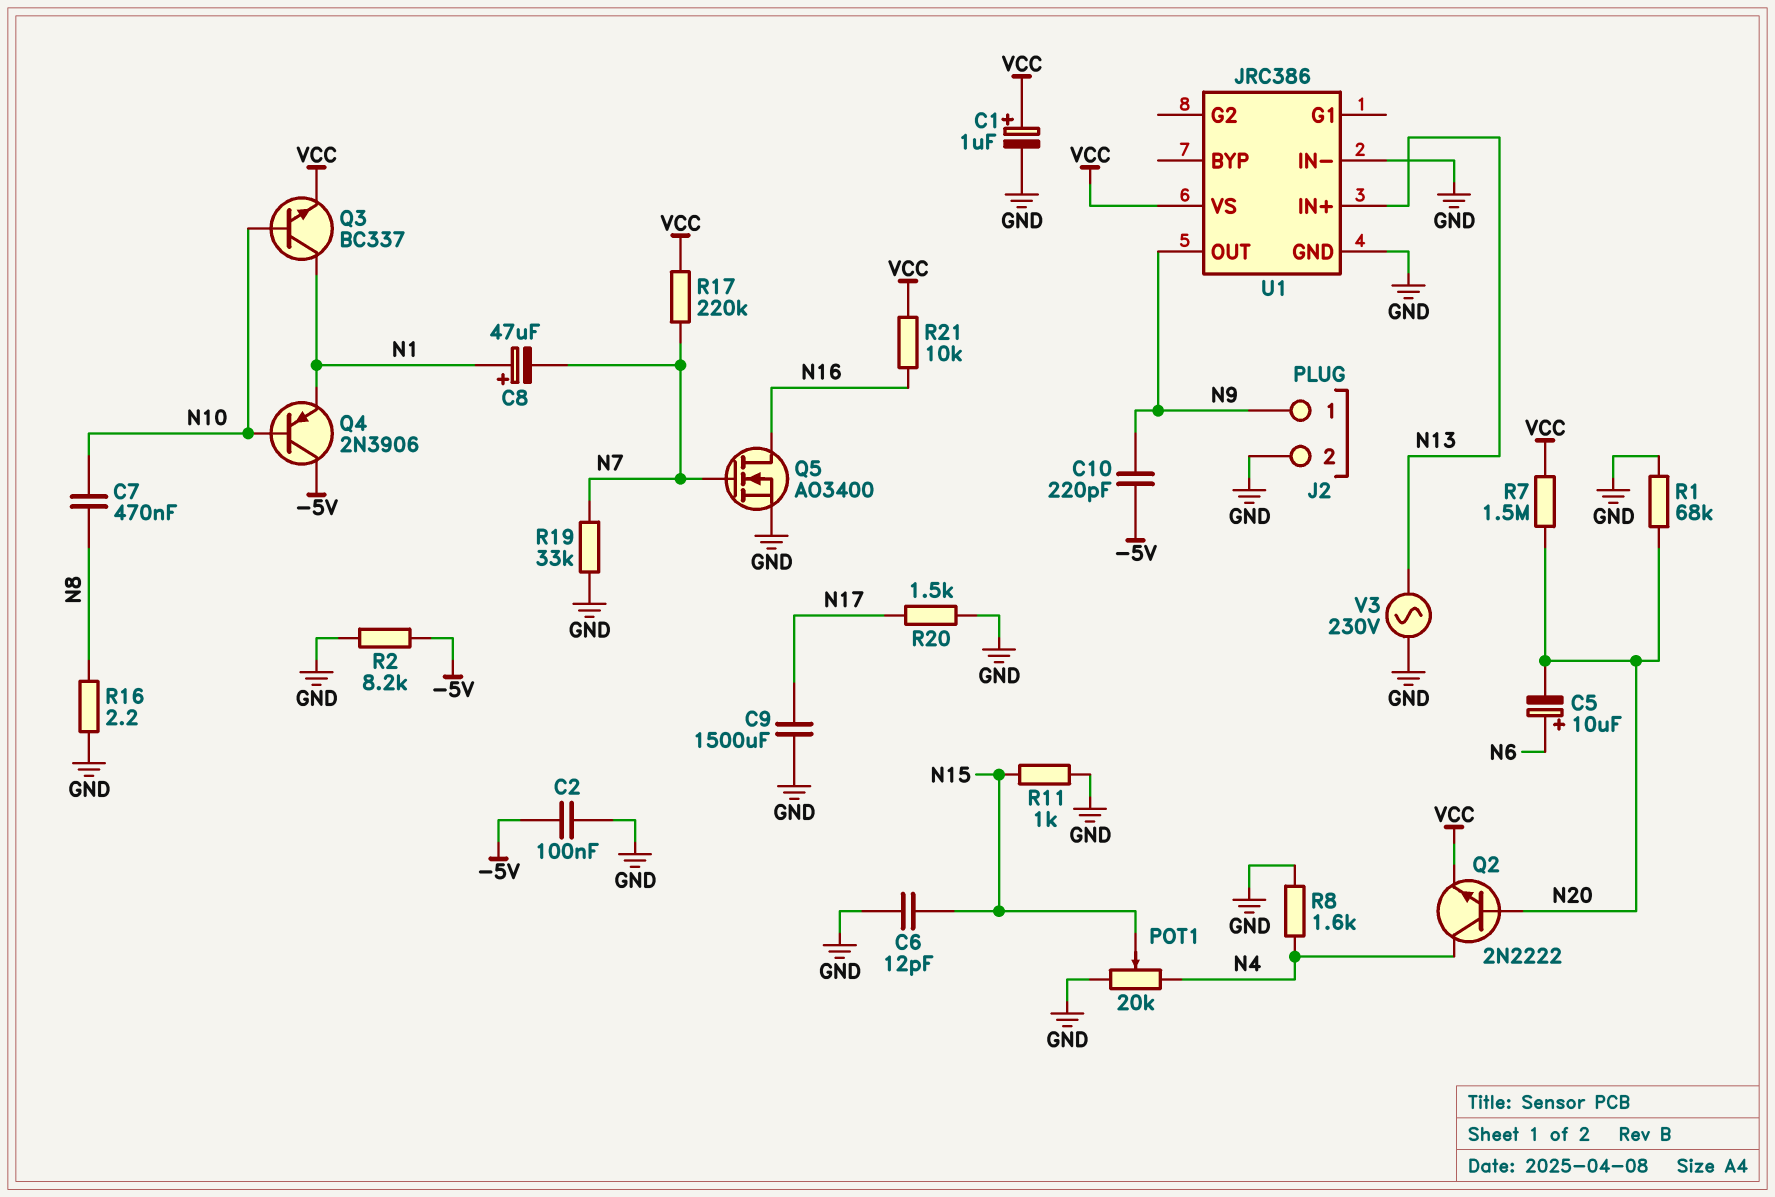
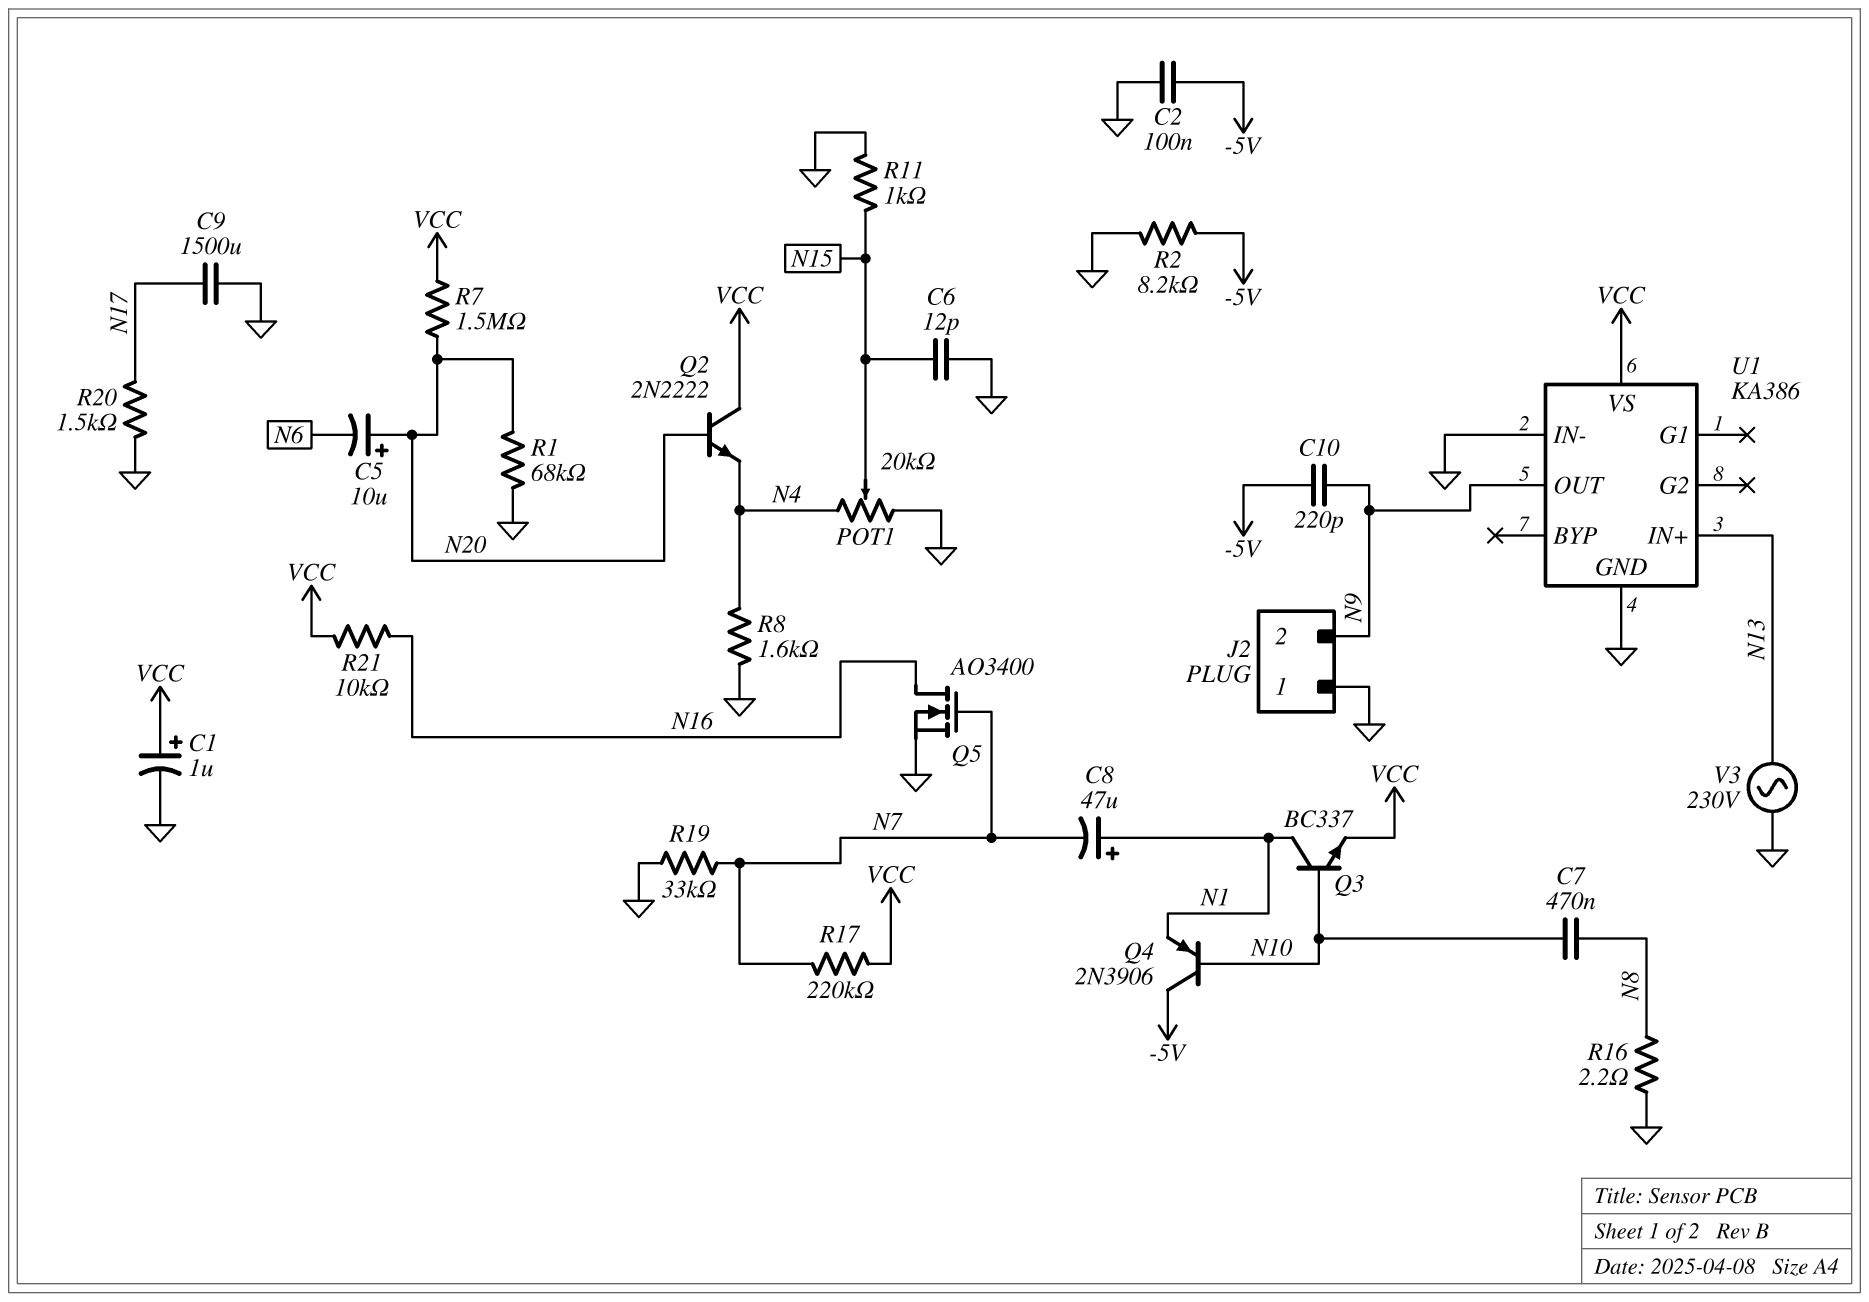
C5: 10uF (plus N6, minus N20) -> 10uF (plus N20, minus N6)
J2 pin 1: N9 -> GND
J2 pin 2: GND -> N9
Q2: NPN 2N2222 (B N20, C N4, E VCC) -> NPN 2N2222 (B N20, C VCC, E N4)
U1: JRC386 -> KA386

